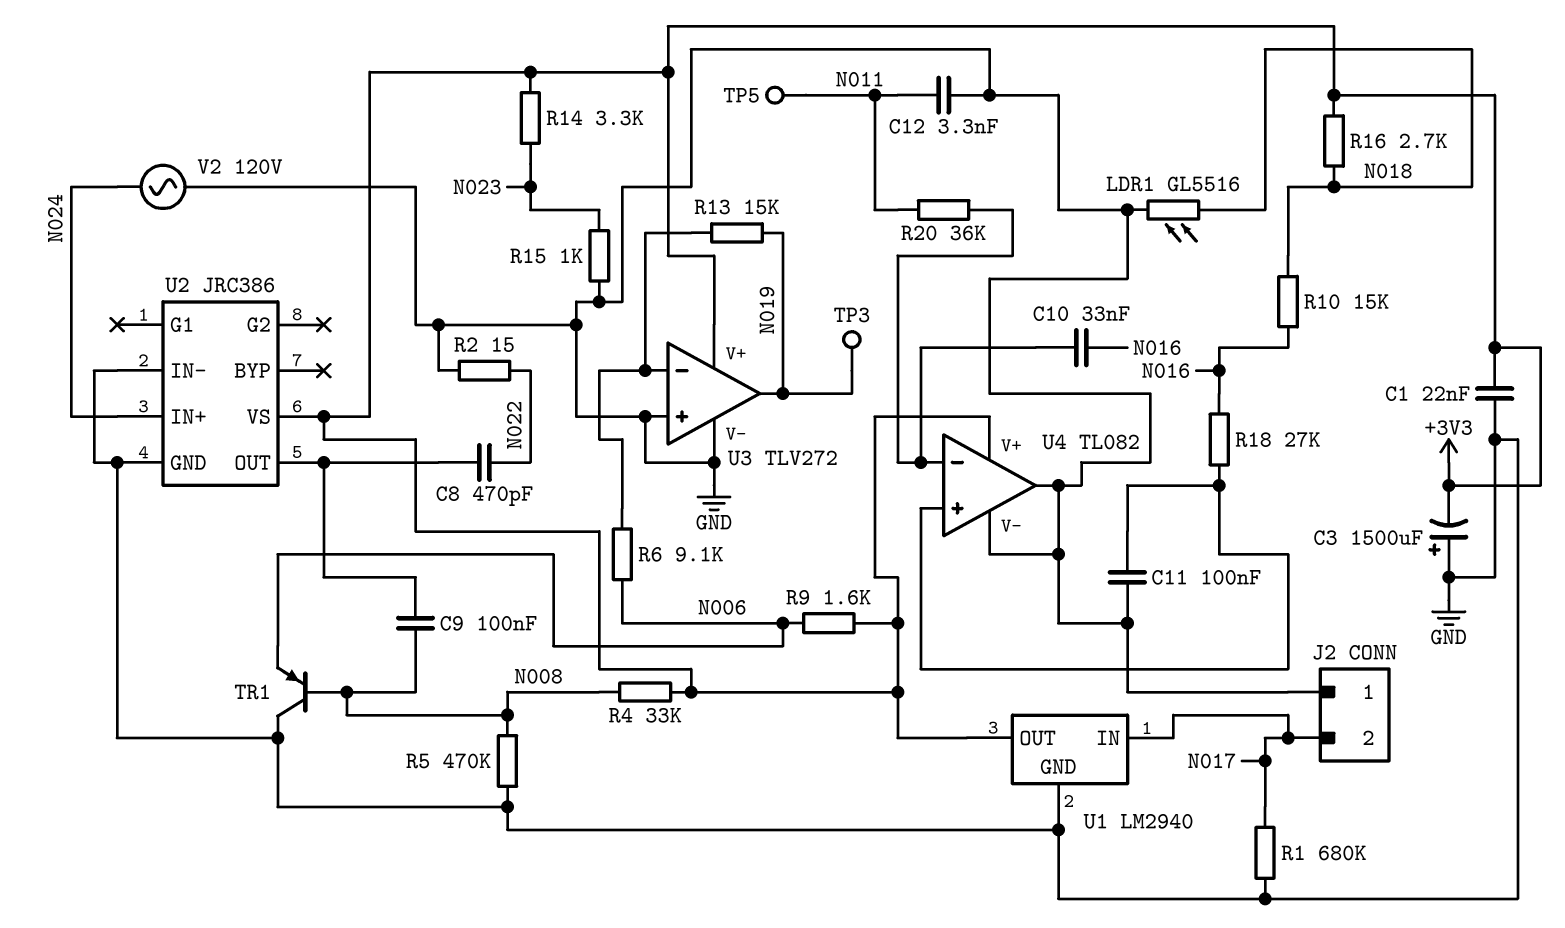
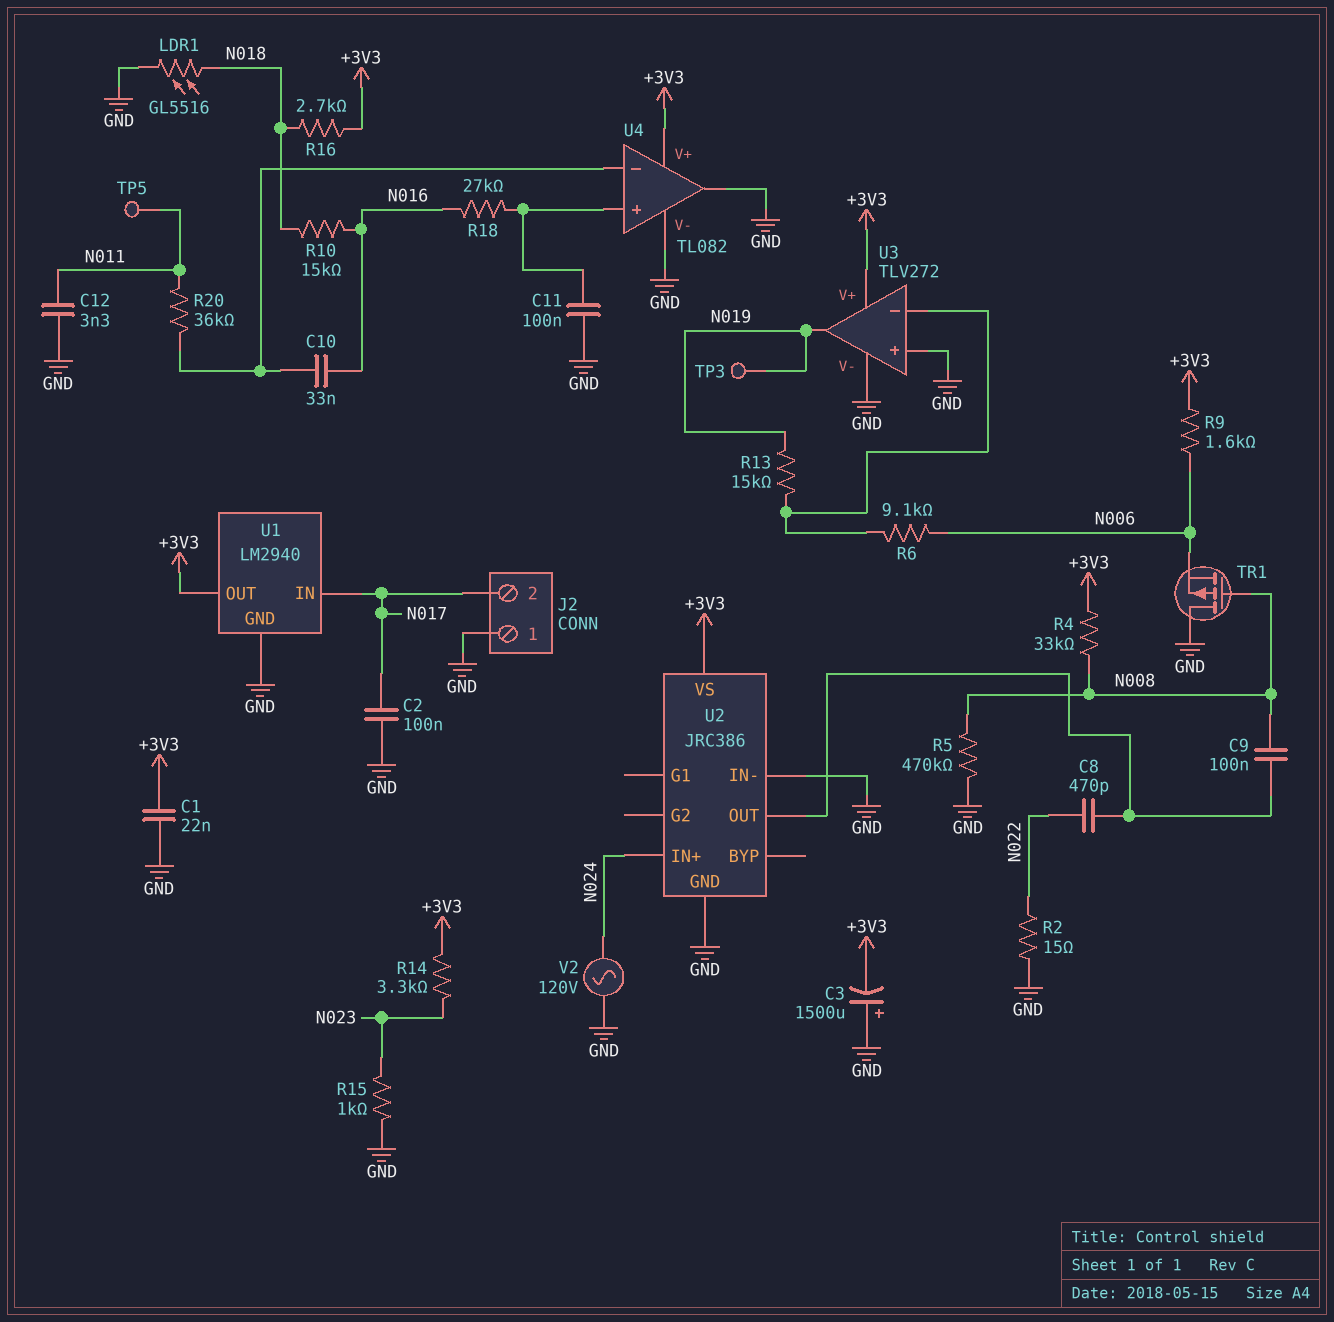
C2: none -> 100nF (GND, N017)
R1: 680k (GND, N017) -> none
TR1: PNP (B N008, C GND, E N006) -> PMOS (G N008, D GND, S N006)

